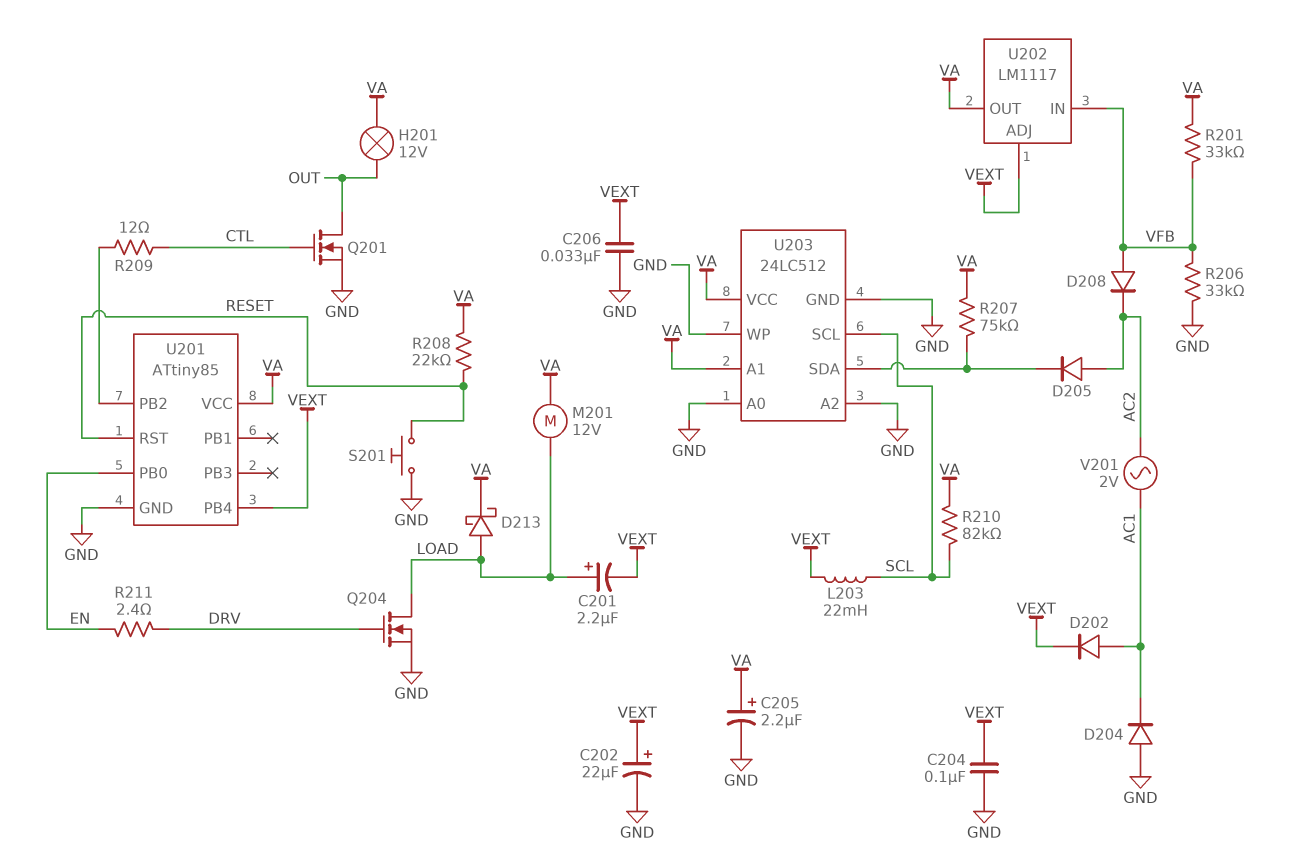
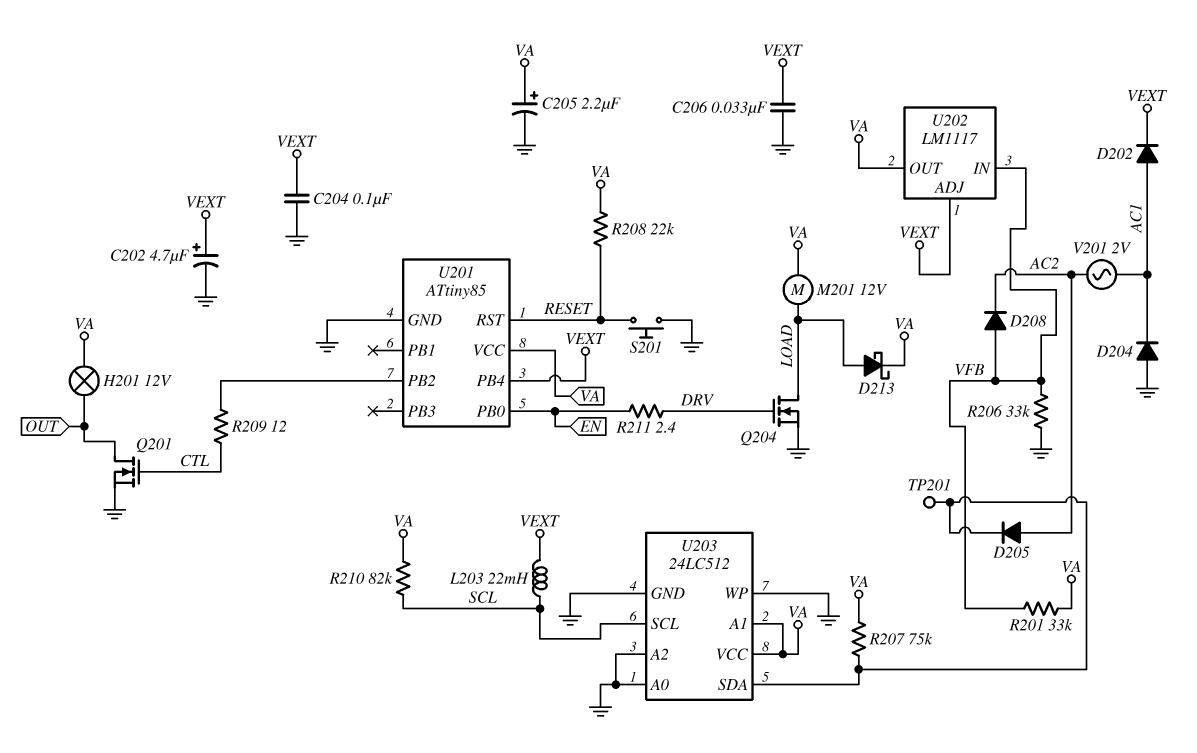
C201: 2.2uF (plus LOAD, minus VEXT) -> none
C202: 22uF (plus VEXT, minus GND) -> 4.7uF (plus VEXT, minus GND)
TP201: none -> test point (U203/SDA)

